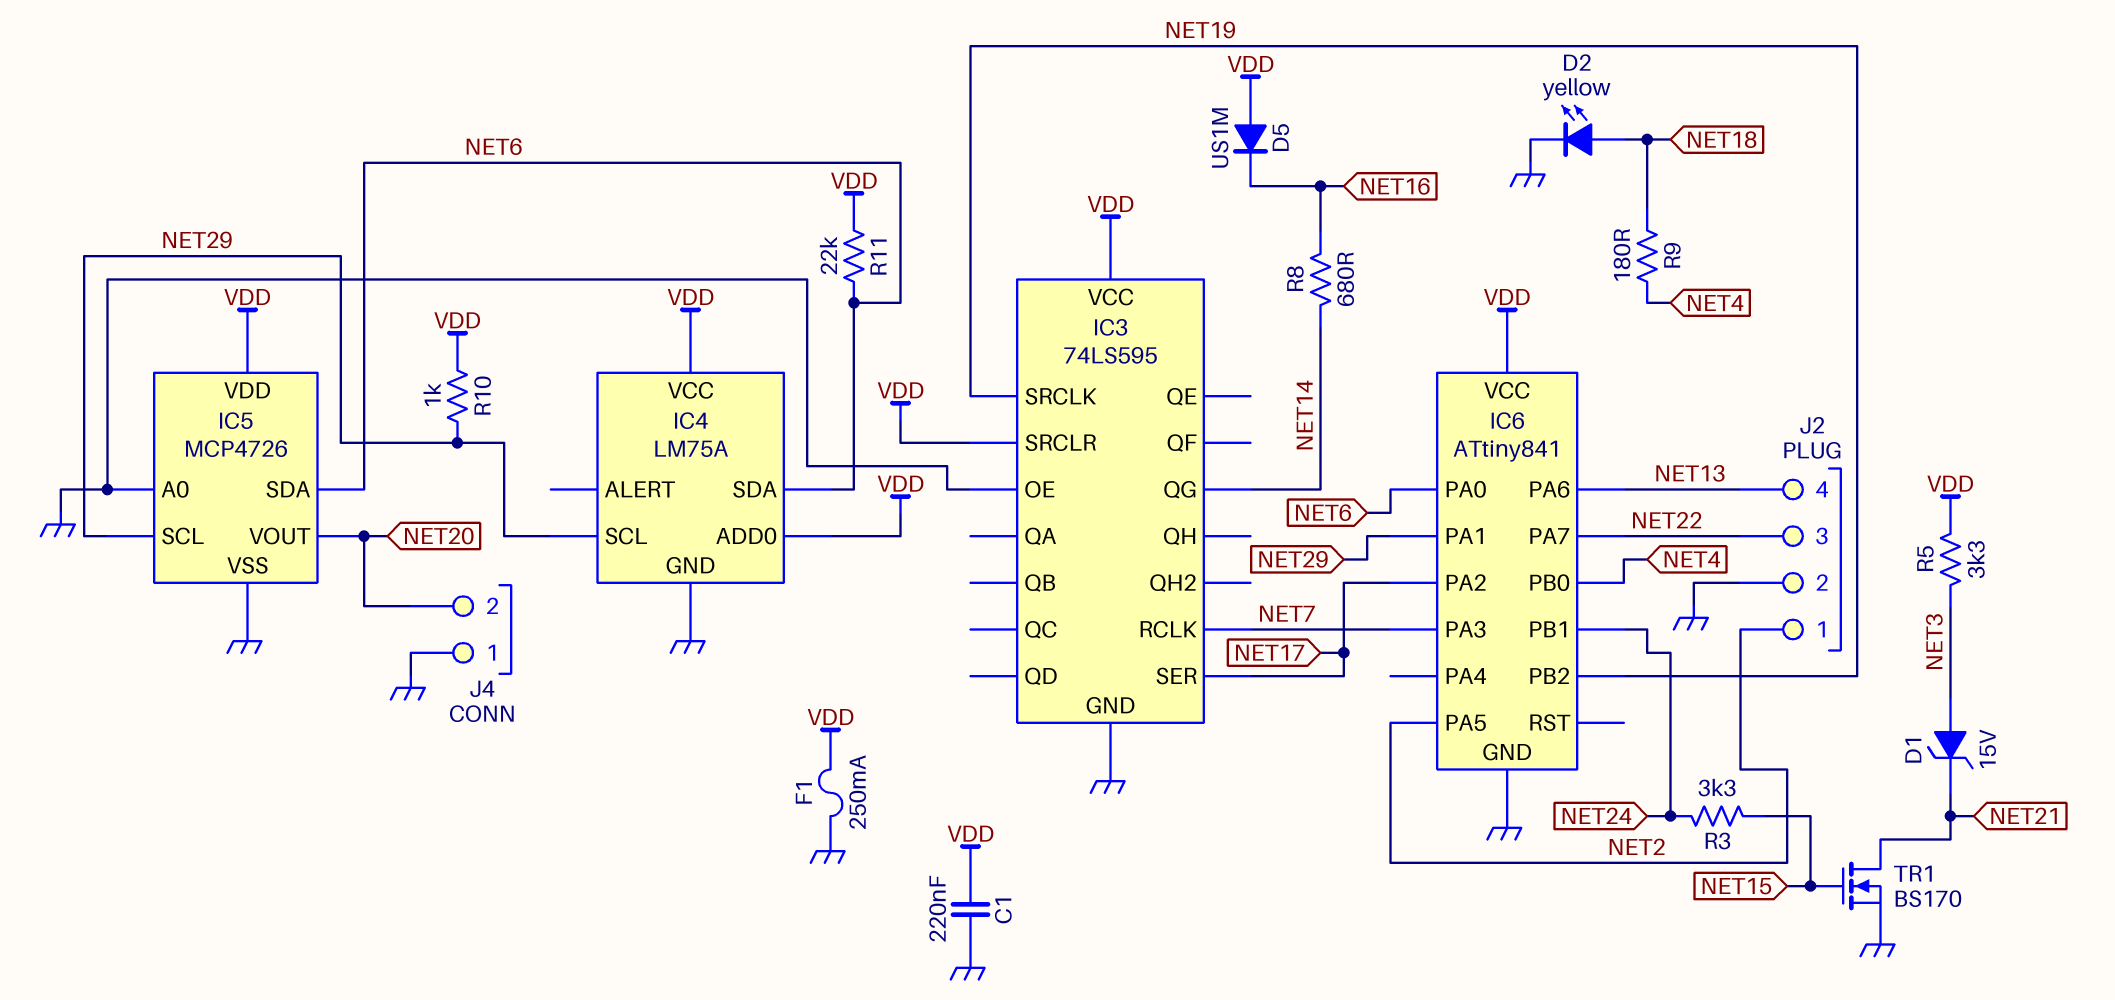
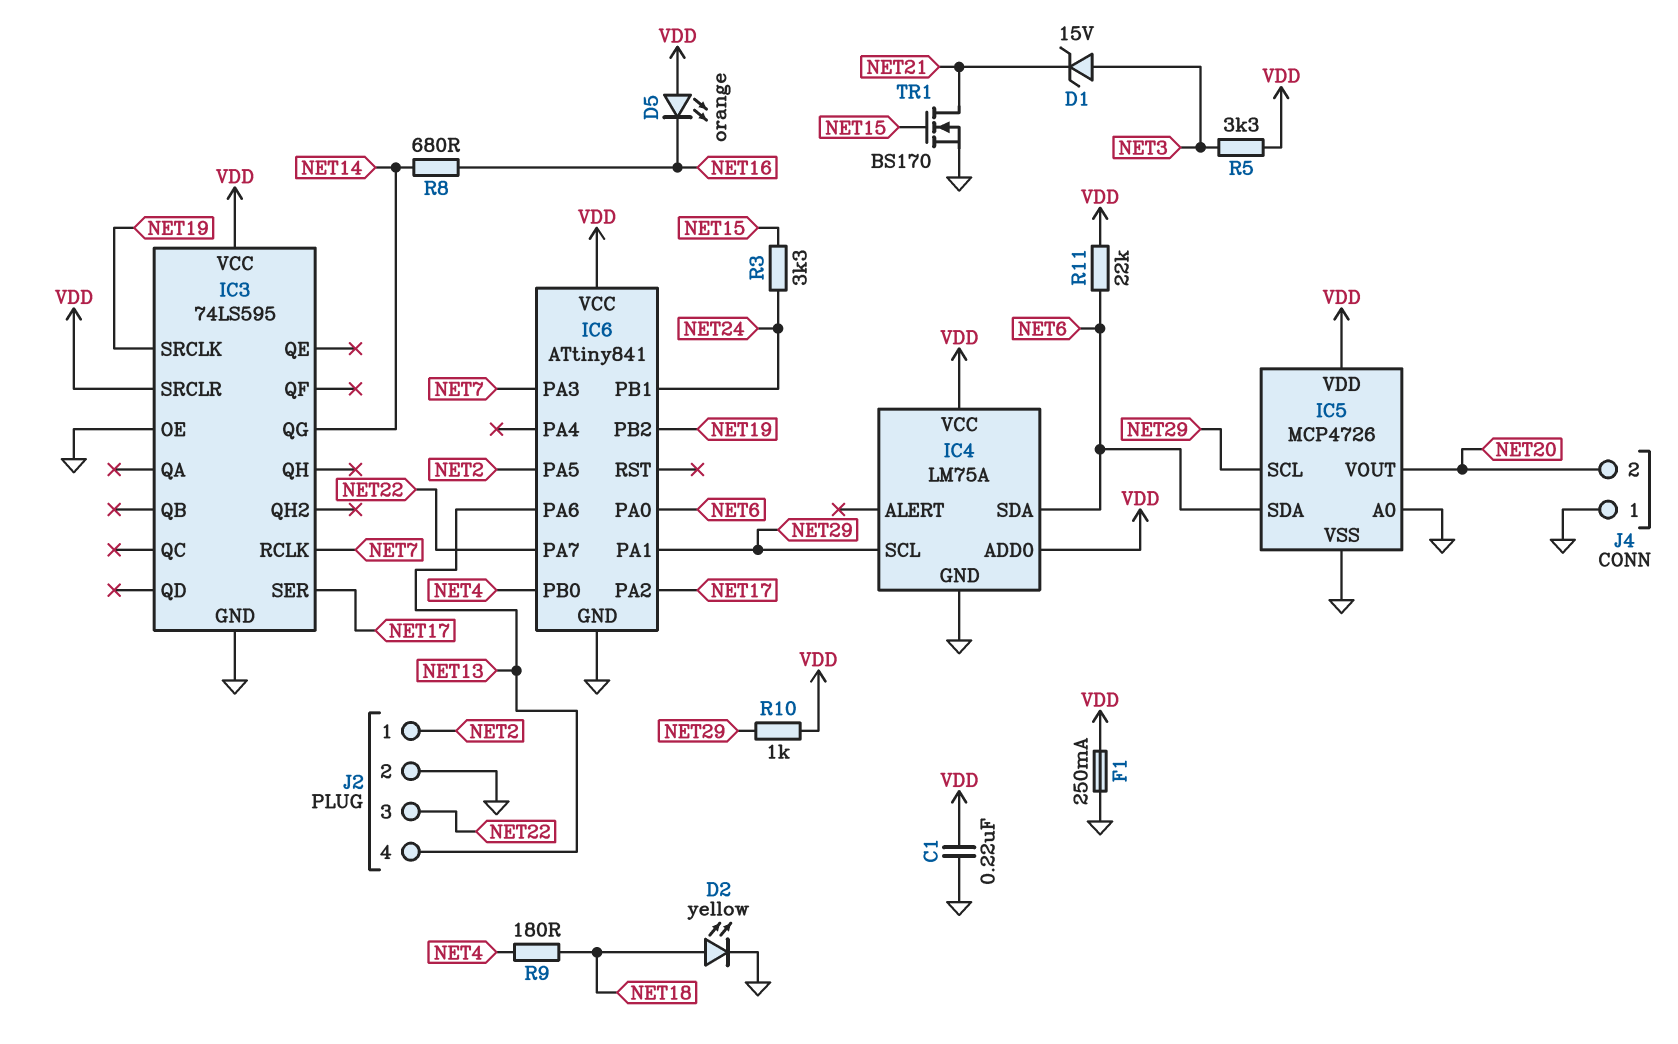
D5: diode US1M (A VDD, K NET16) -> LED orange (A VDD, K NET16)

